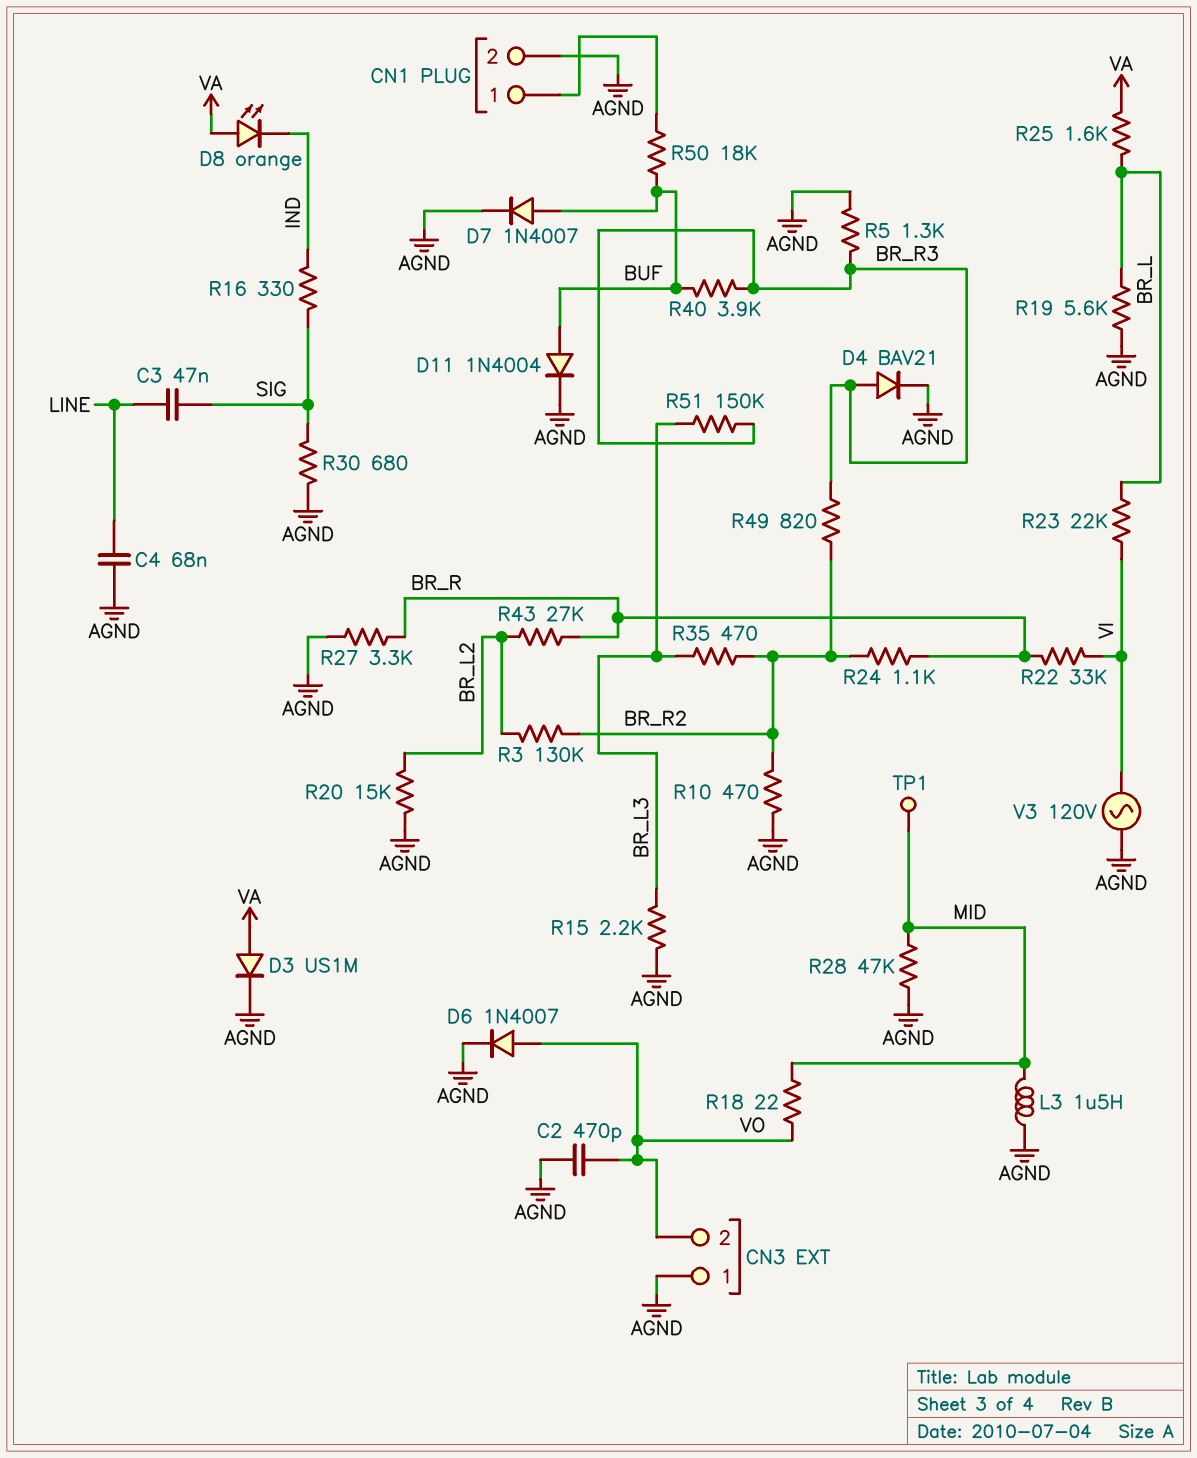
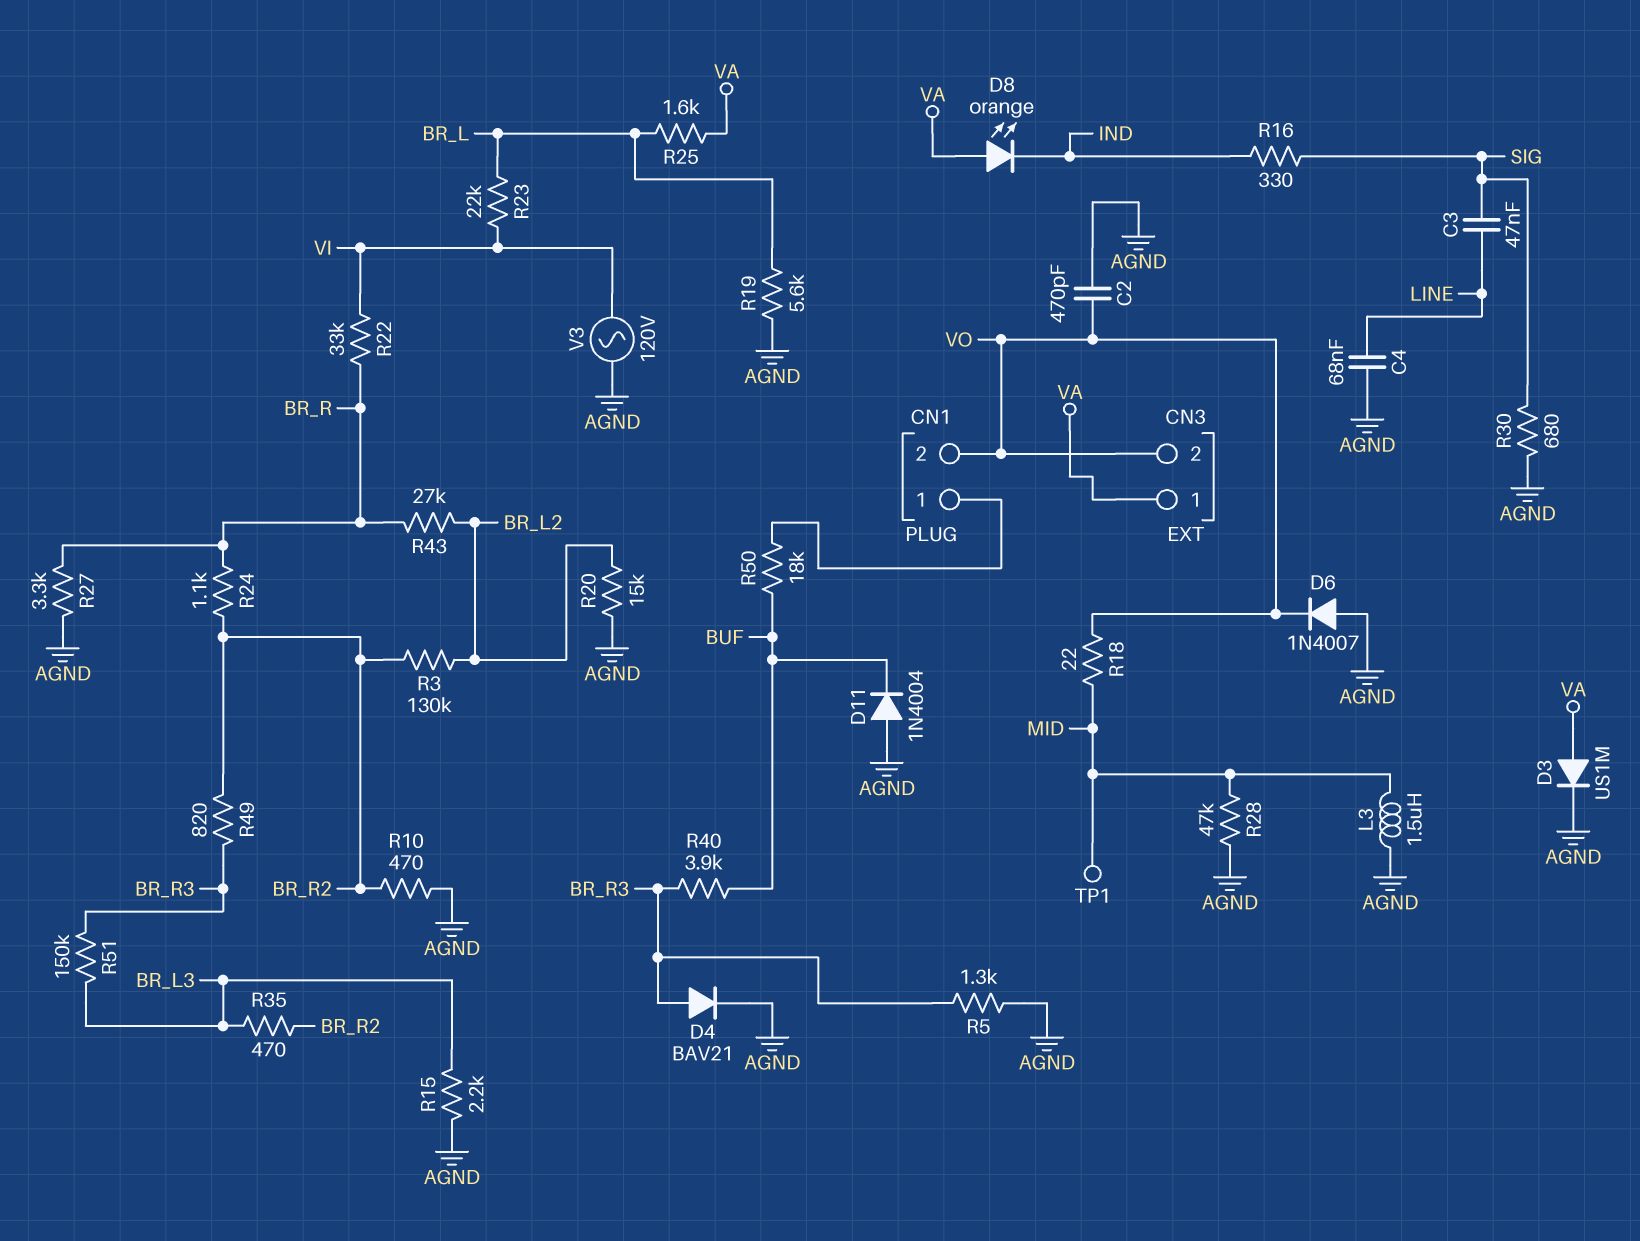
CN1 pin 2: AGND -> VO
CN3 pin 1: AGND -> VA
D6: diode 1N4007 (A VO, K AGND) -> diode 1N4007 (A AGND, K VO)
D7: diode 1N4007 (A BUF, K AGND) -> none
D11: diode 1N4004 (A BUF, K AGND) -> diode 1N4004 (A AGND, K BUF)

